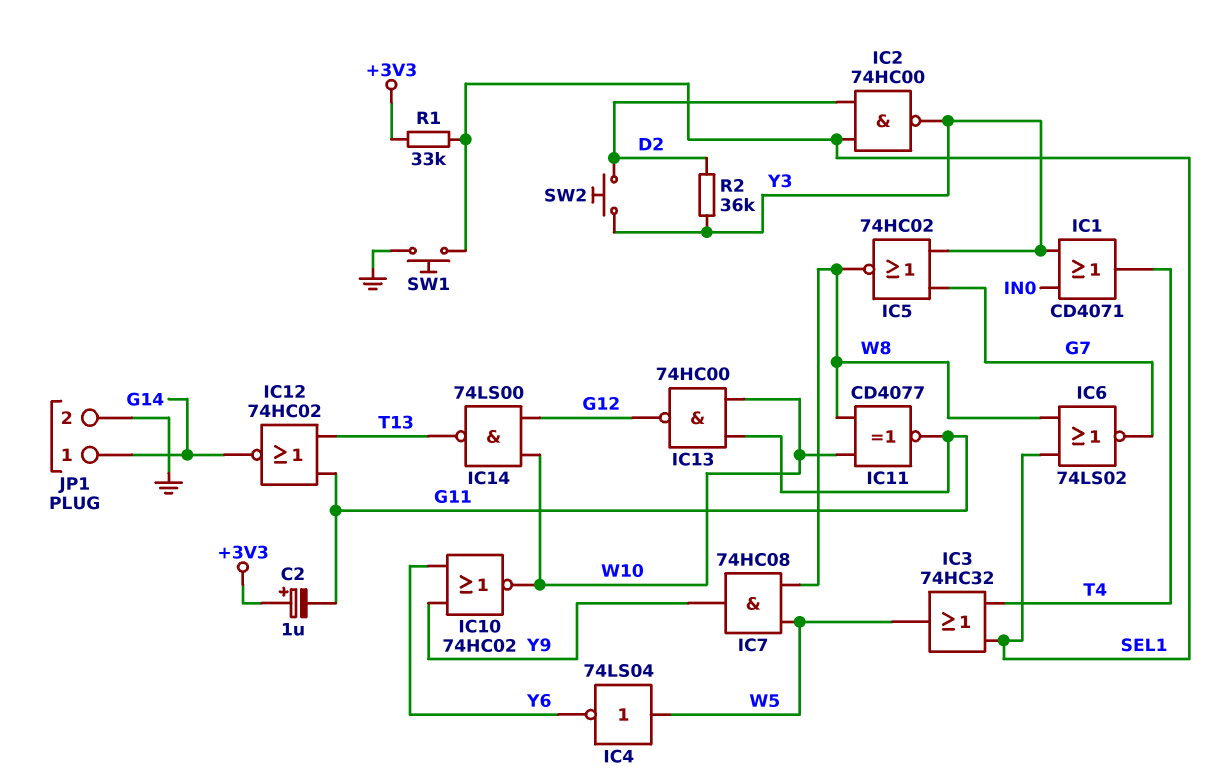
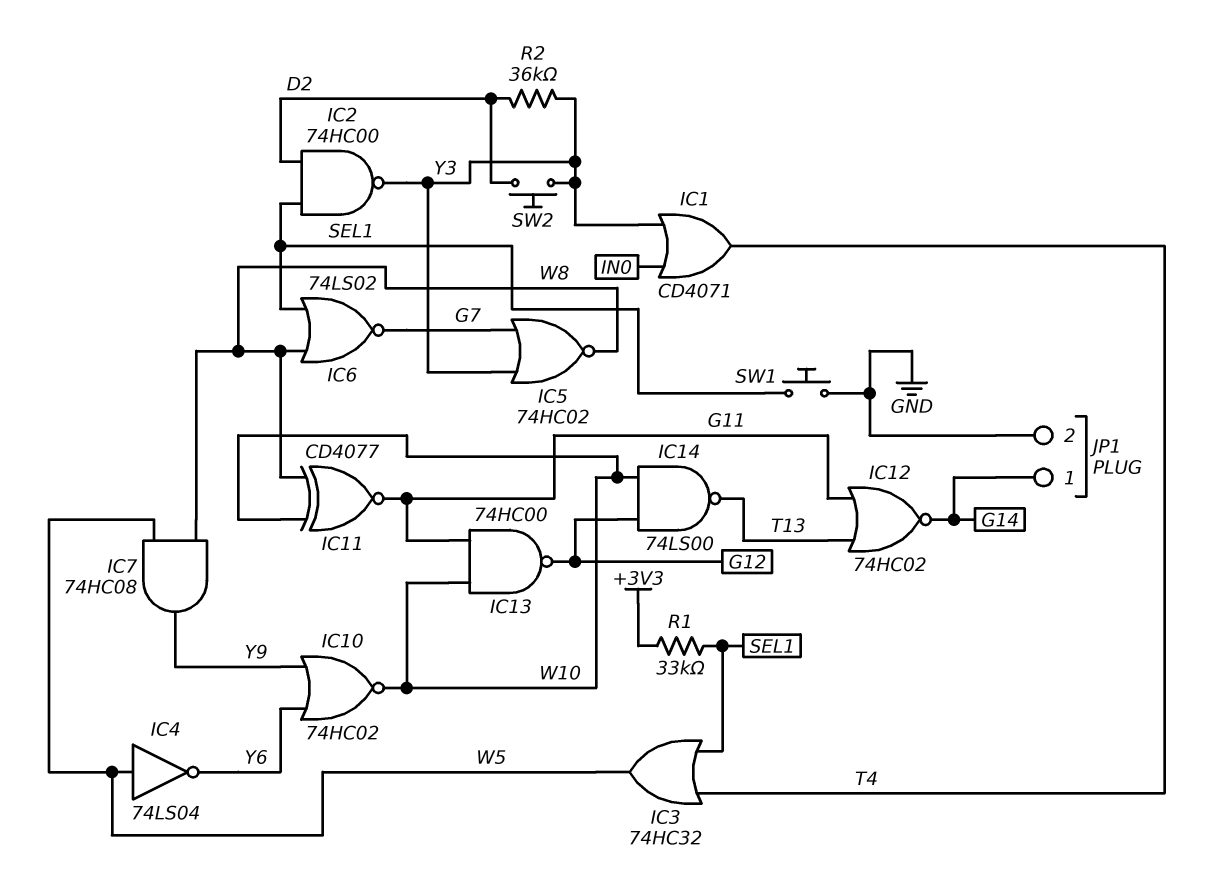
C2: 1uF (plus +3V3, minus G11) -> none

